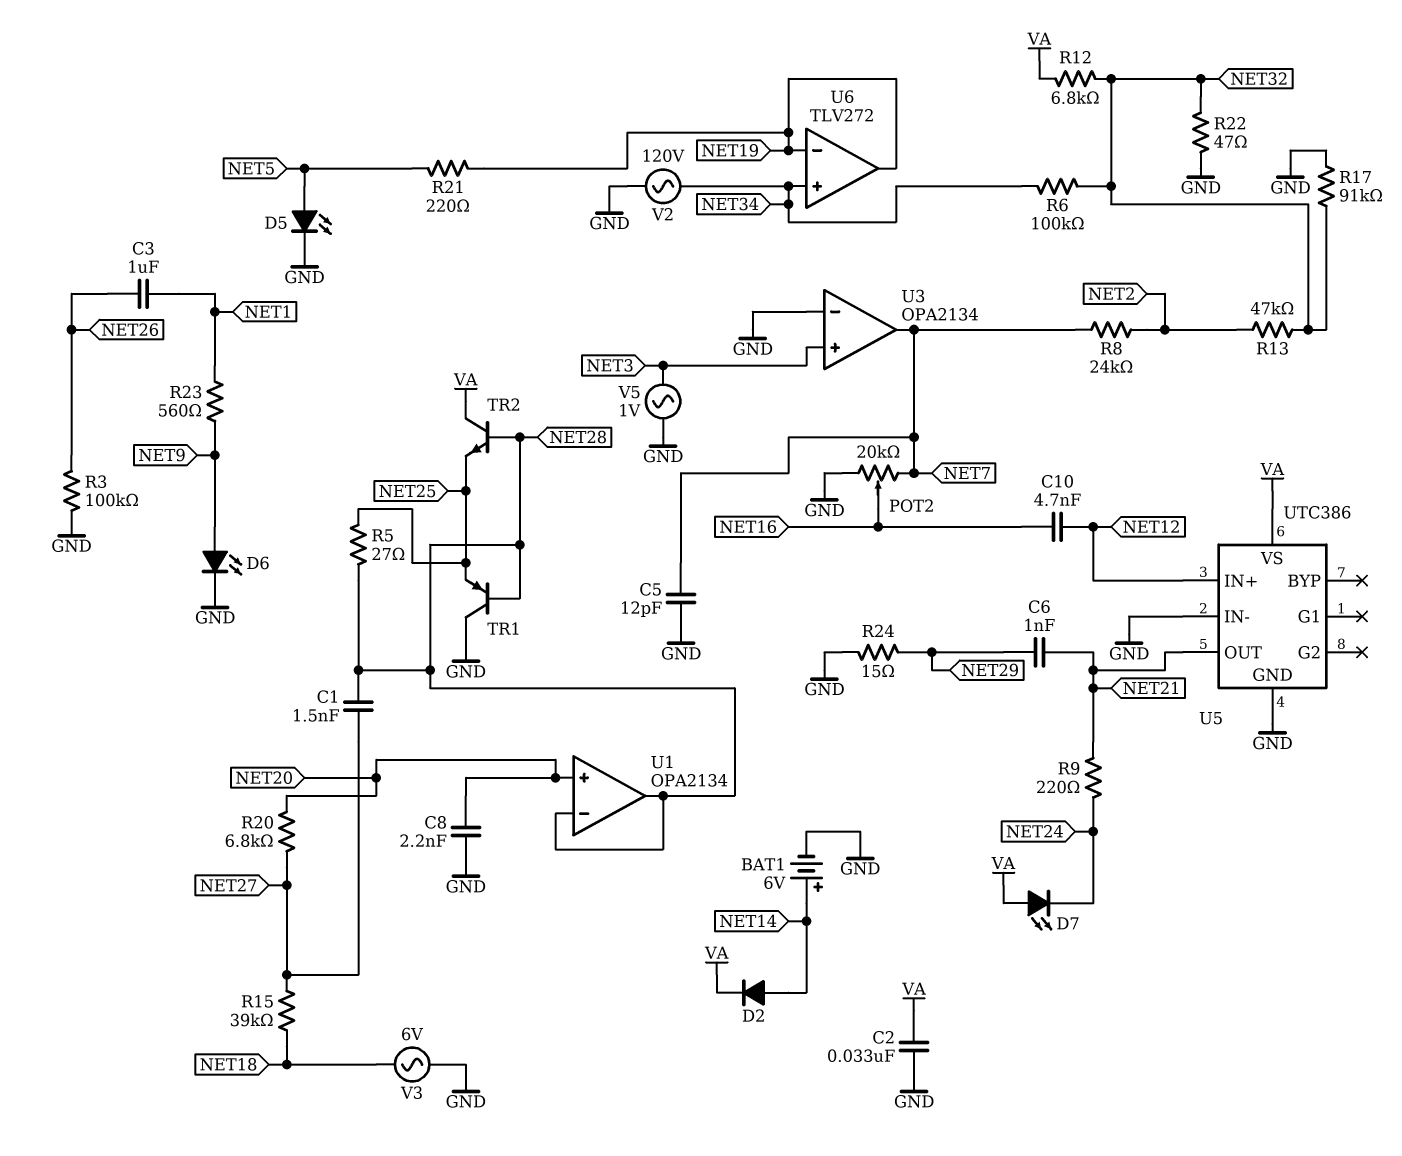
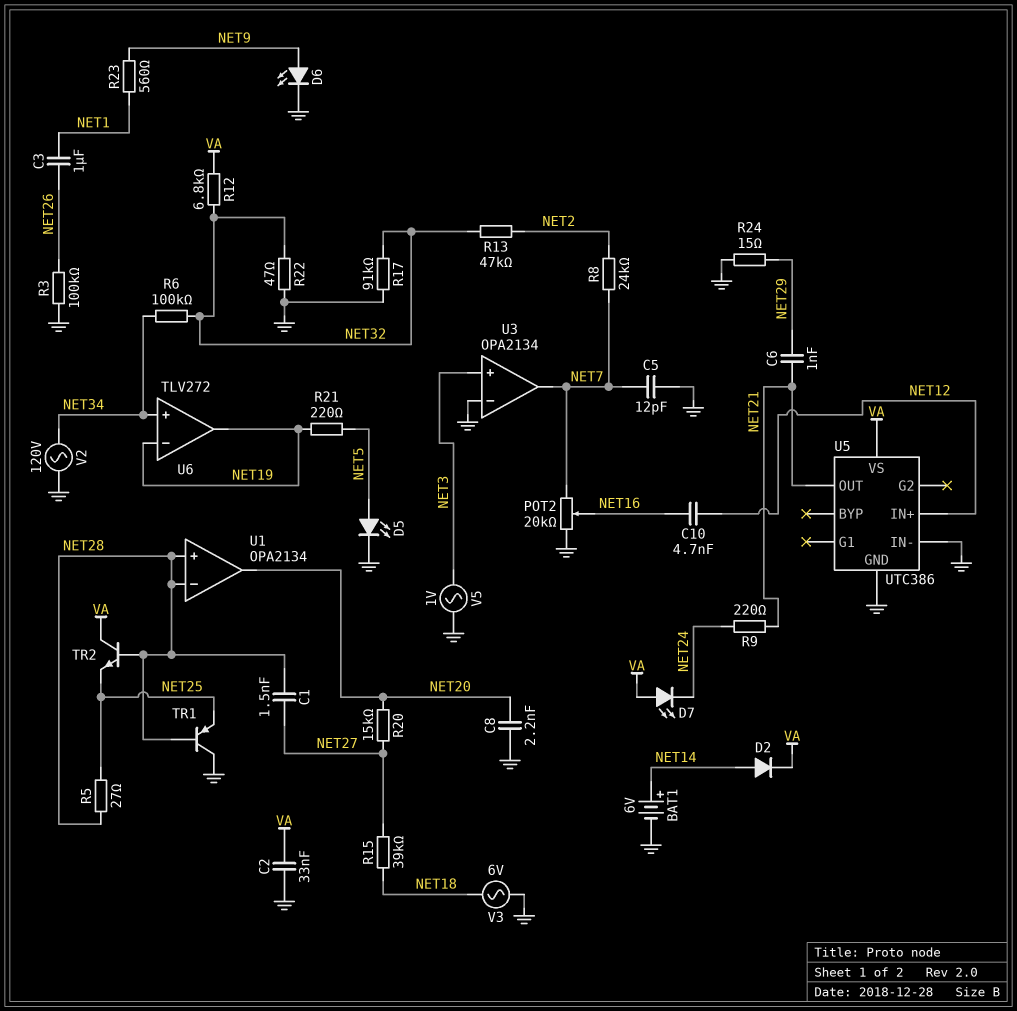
R20: 6.8k (NET20, NET27) -> 15k (NET20, NET27)
U1 pin in+: NET20 -> NET28
U1 pin out: NET28 -> NET20

